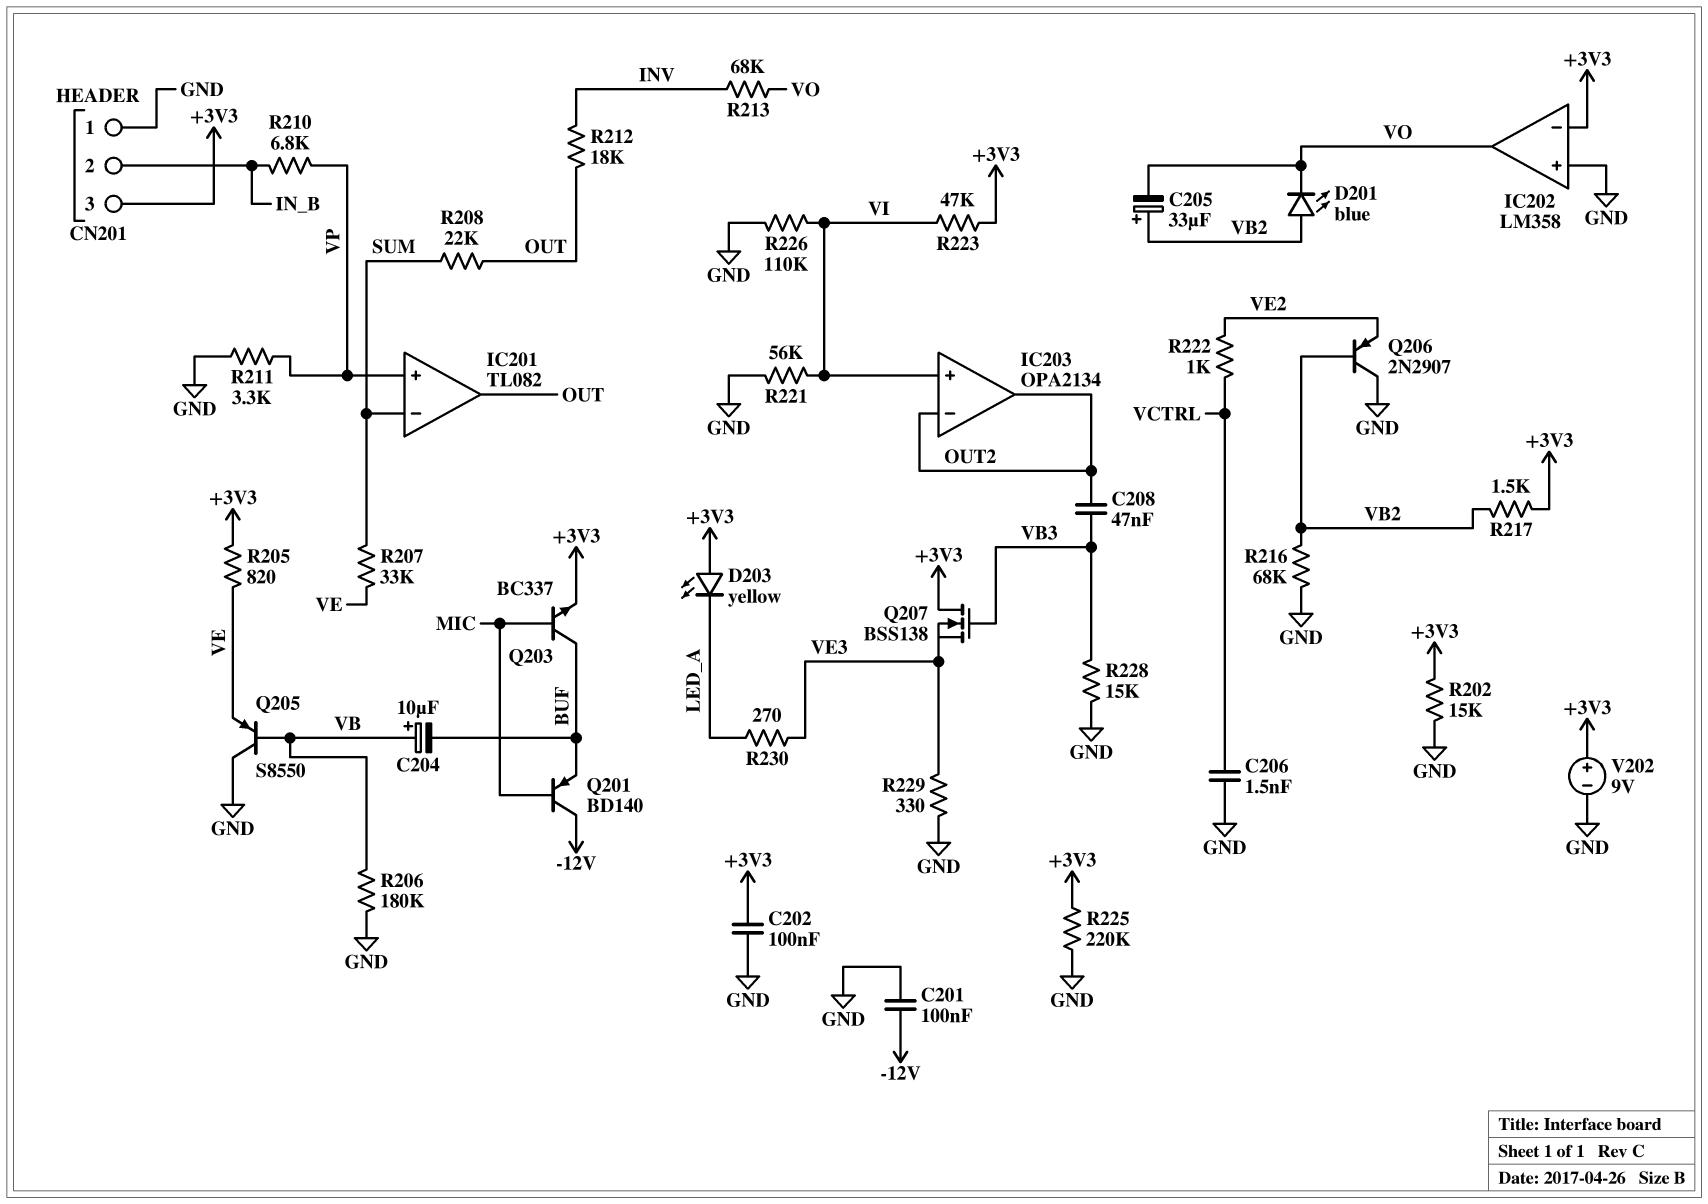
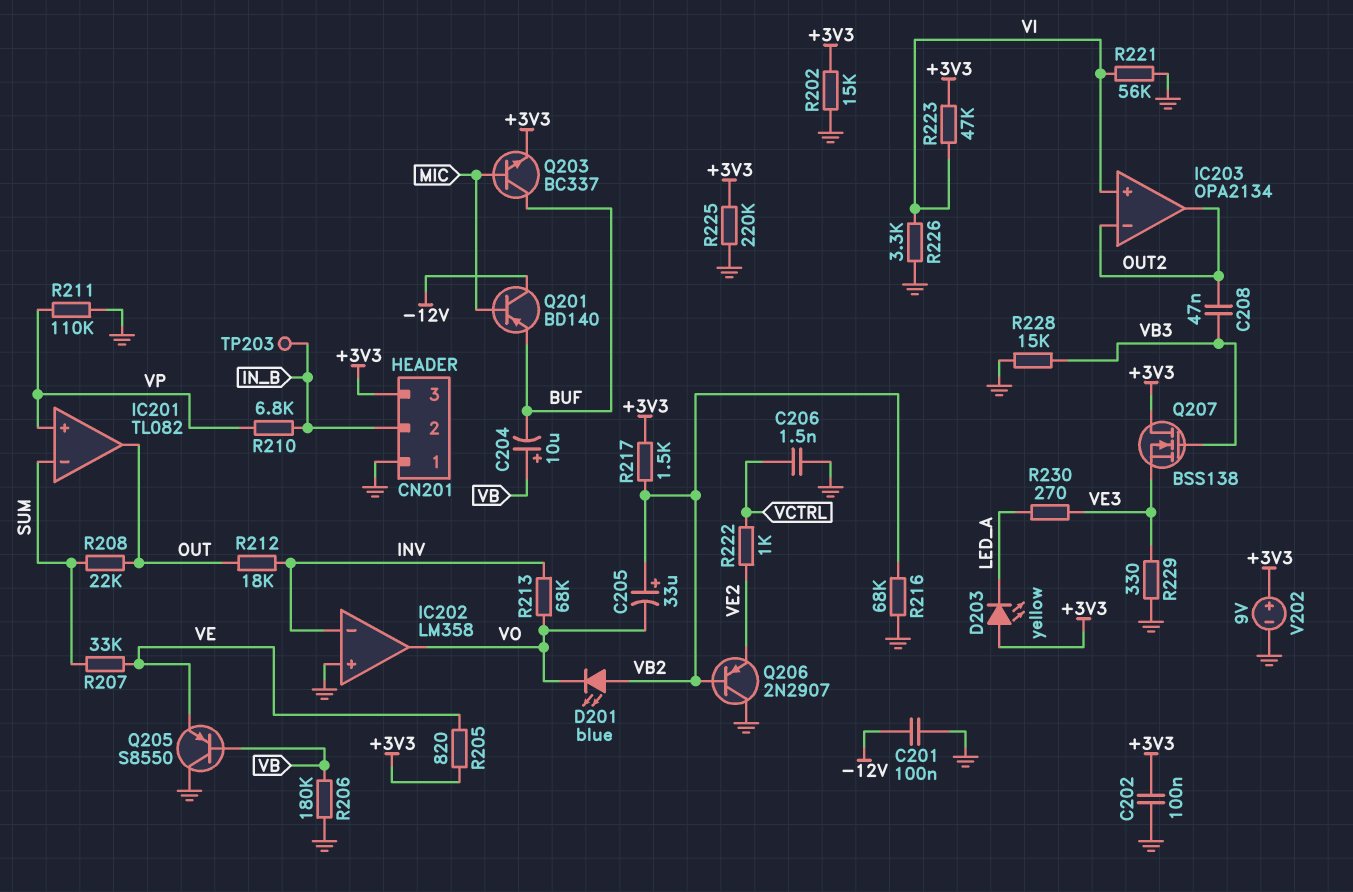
IC202 pin in-: +3V3 -> INV
R211: 3.3k (GND, VP) -> 110k (GND, VP)
R226: 110k (GND, VI) -> 3.3k (GND, VI)
TP203: none -> test point (IN_B)

